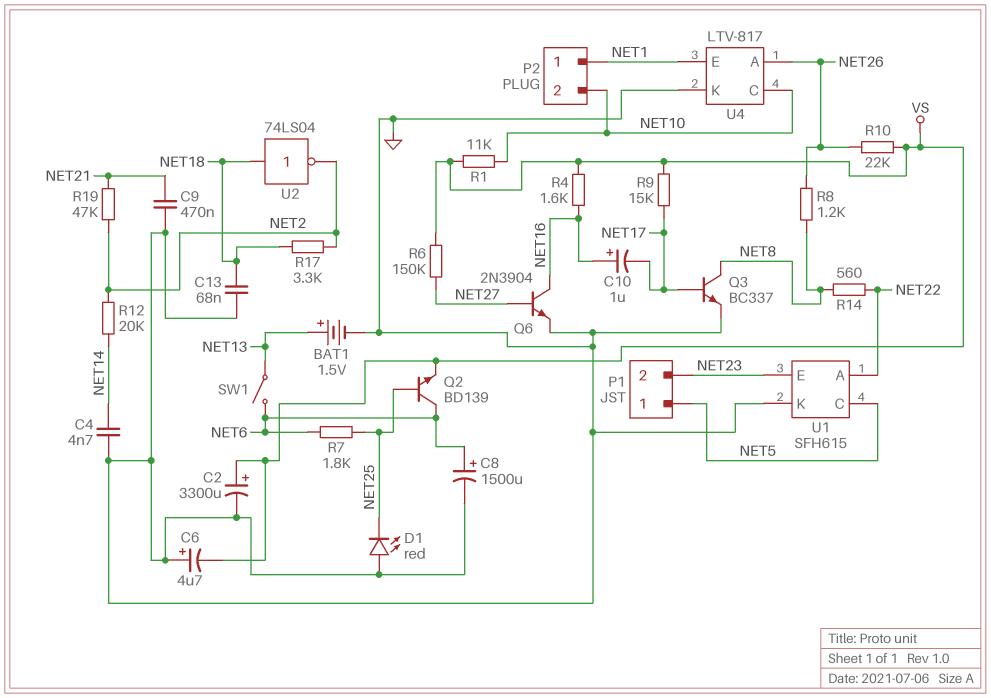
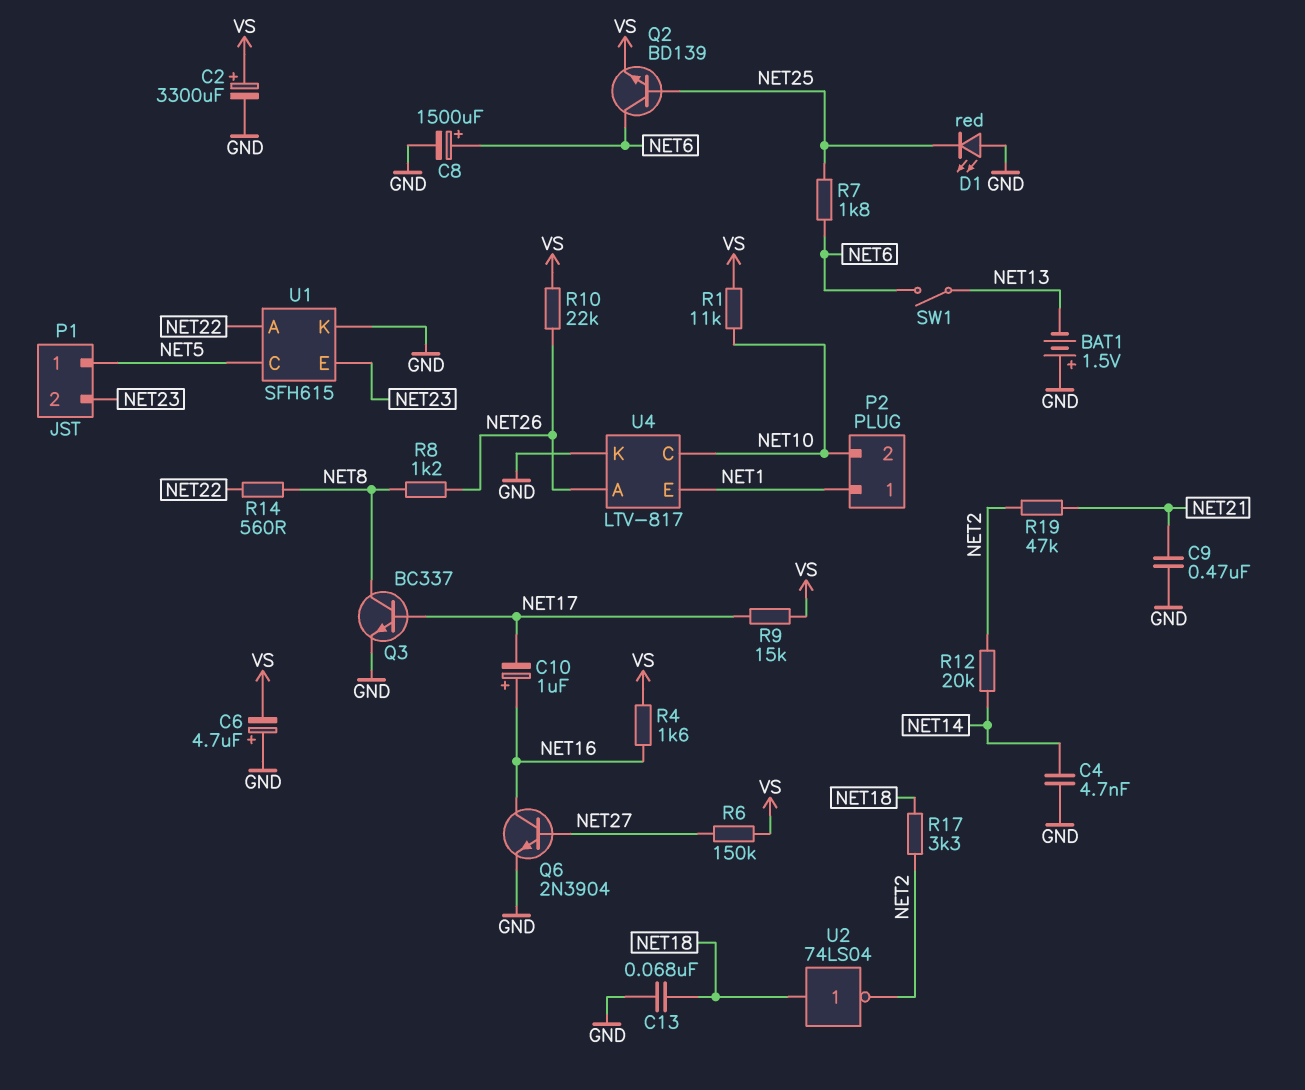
BAT1: 1.5V (plus NET13, minus GND) -> 1.5V (plus GND, minus NET13)

